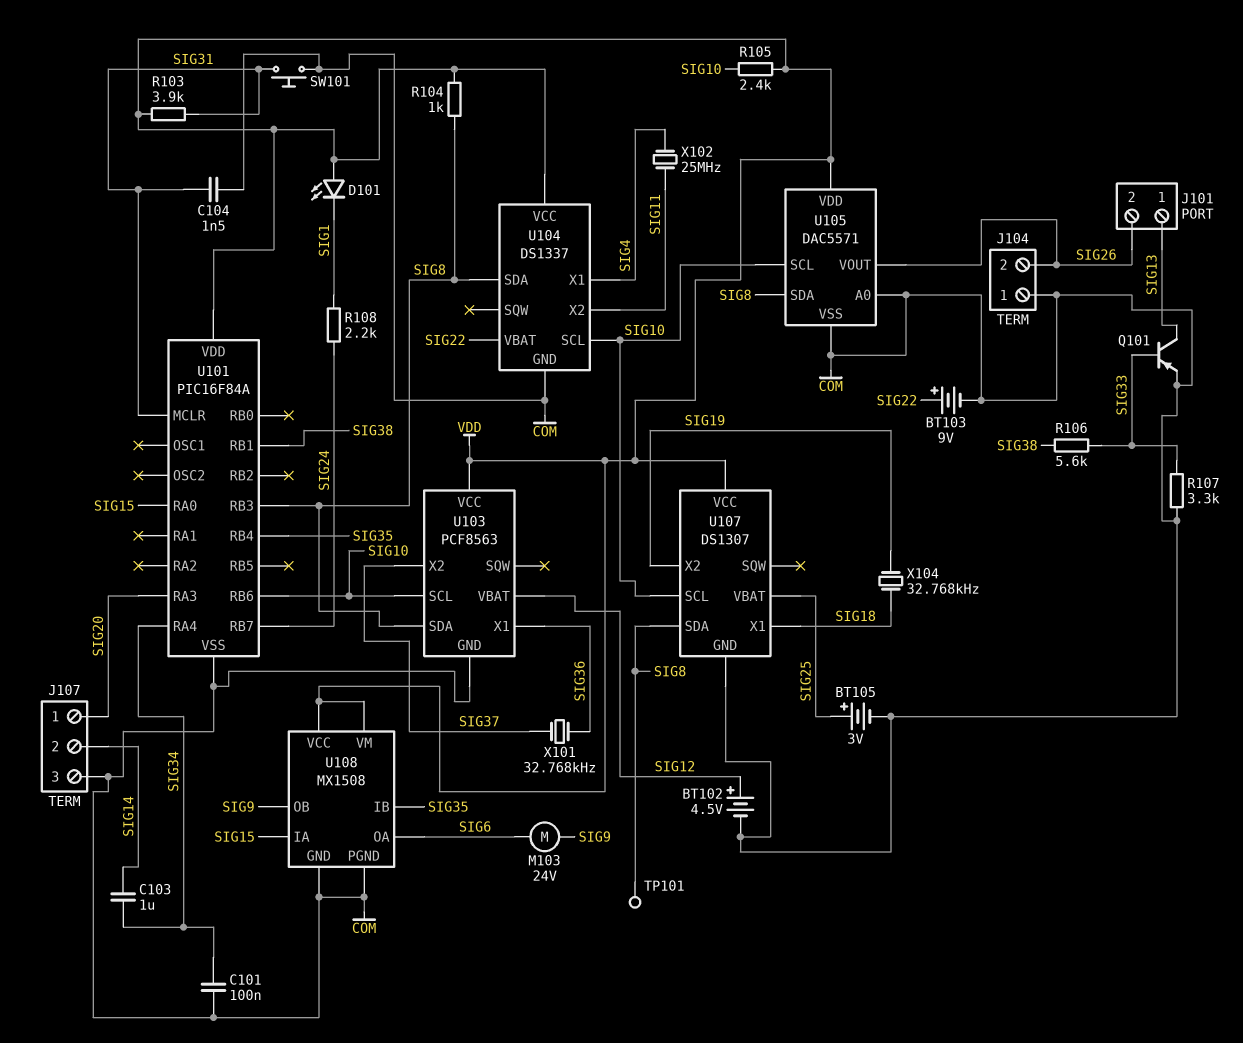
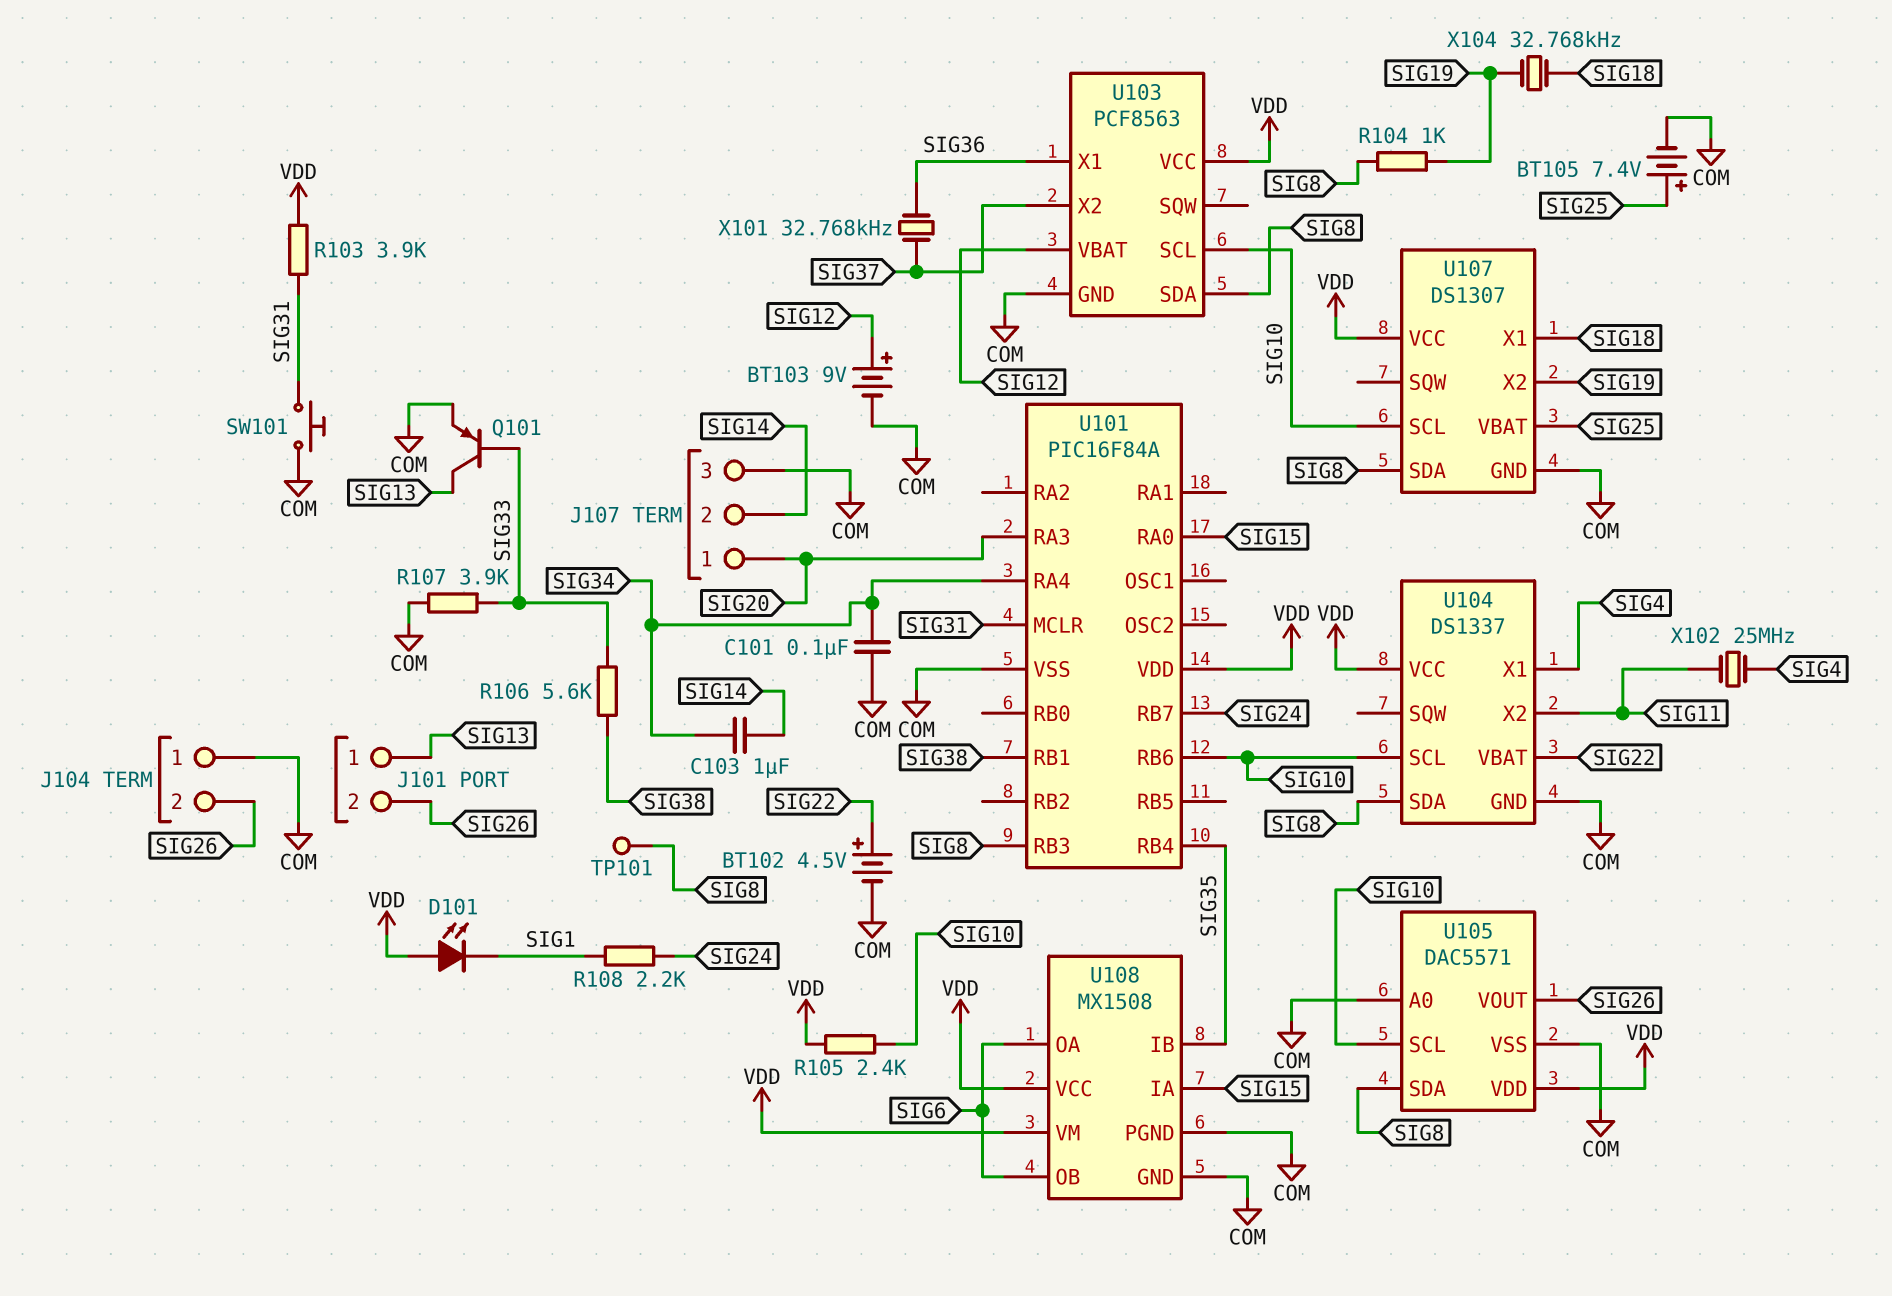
BT102: 4.5V (plus SIG12, minus COM) -> 4.5V (plus SIG22, minus COM)
BT103: 9V (plus SIG22, minus COM) -> 9V (plus SIG12, minus COM)
BT105: 3V (plus SIG25, minus COM) -> 7.4V (plus SIG25, minus COM)
C104: 1.5nF (COM, SIG31) -> none
M103: motor 24V (SIG6, SIG9) -> none
R104: 1k (SIG8, VDD) -> 1k (SIG8, SIG19)
R107: 3.3k (COM, SIG33) -> 3.9k (COM, SIG33)
U108 pin OB: SIG9 -> SIG6

